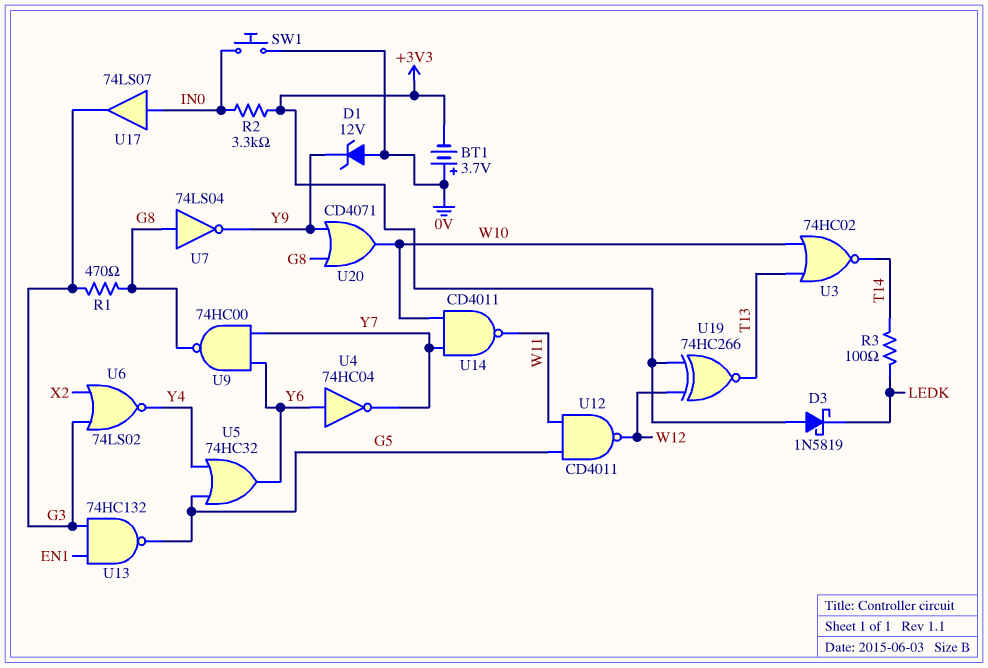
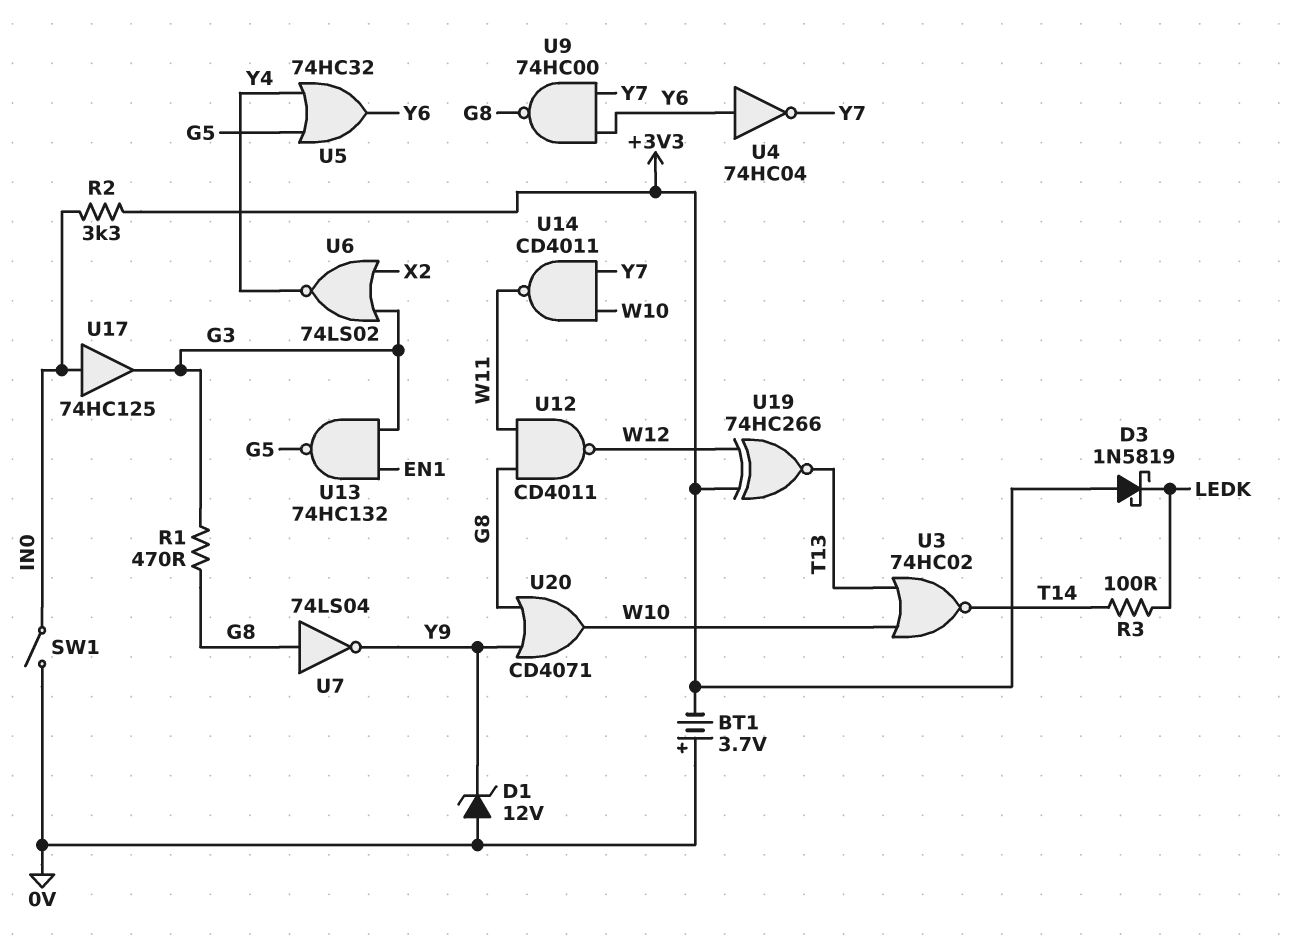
SW1: button (0V, IN0) -> switch (0V, IN0)
U12: NAND CD4011 (in G5, in W11, out W12) -> NAND CD4011 (in G8, in W11, out W12)
U17: buffer 74LS07 (in IN0, out G3) -> buffer 74HC125 (in IN0, out G3)

